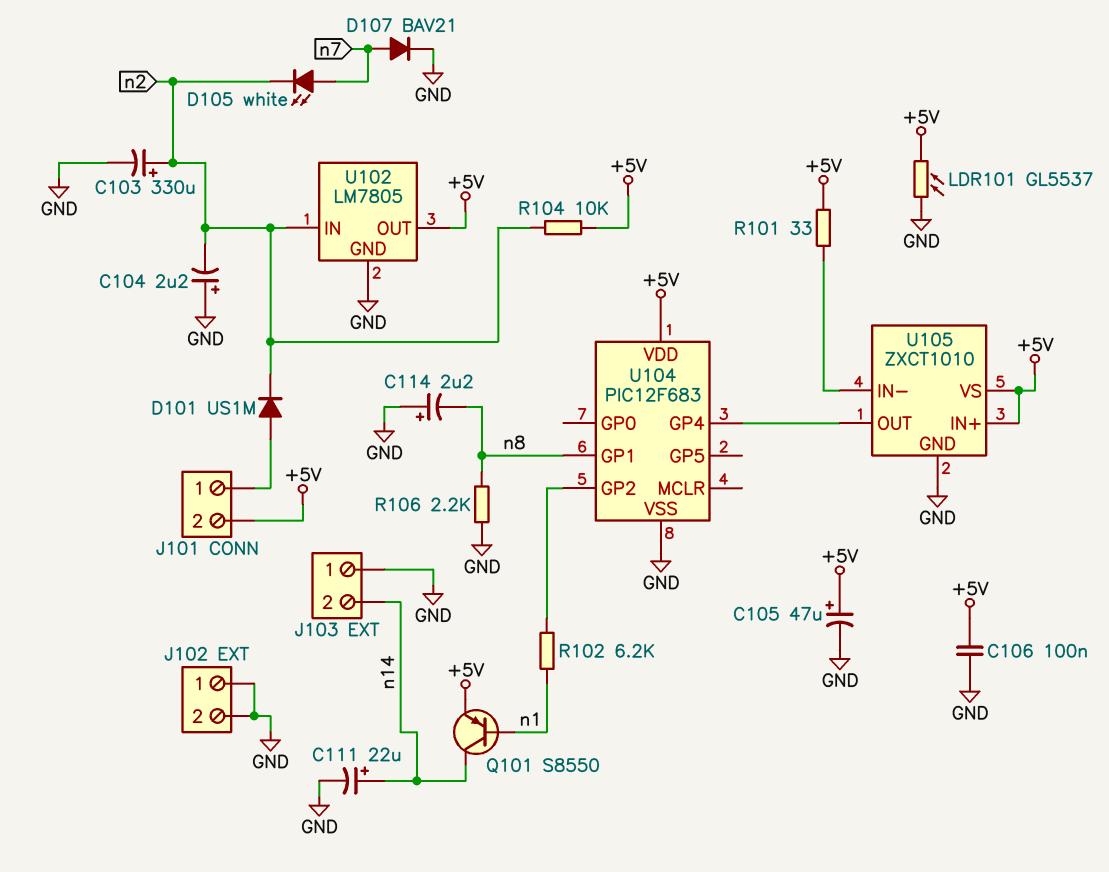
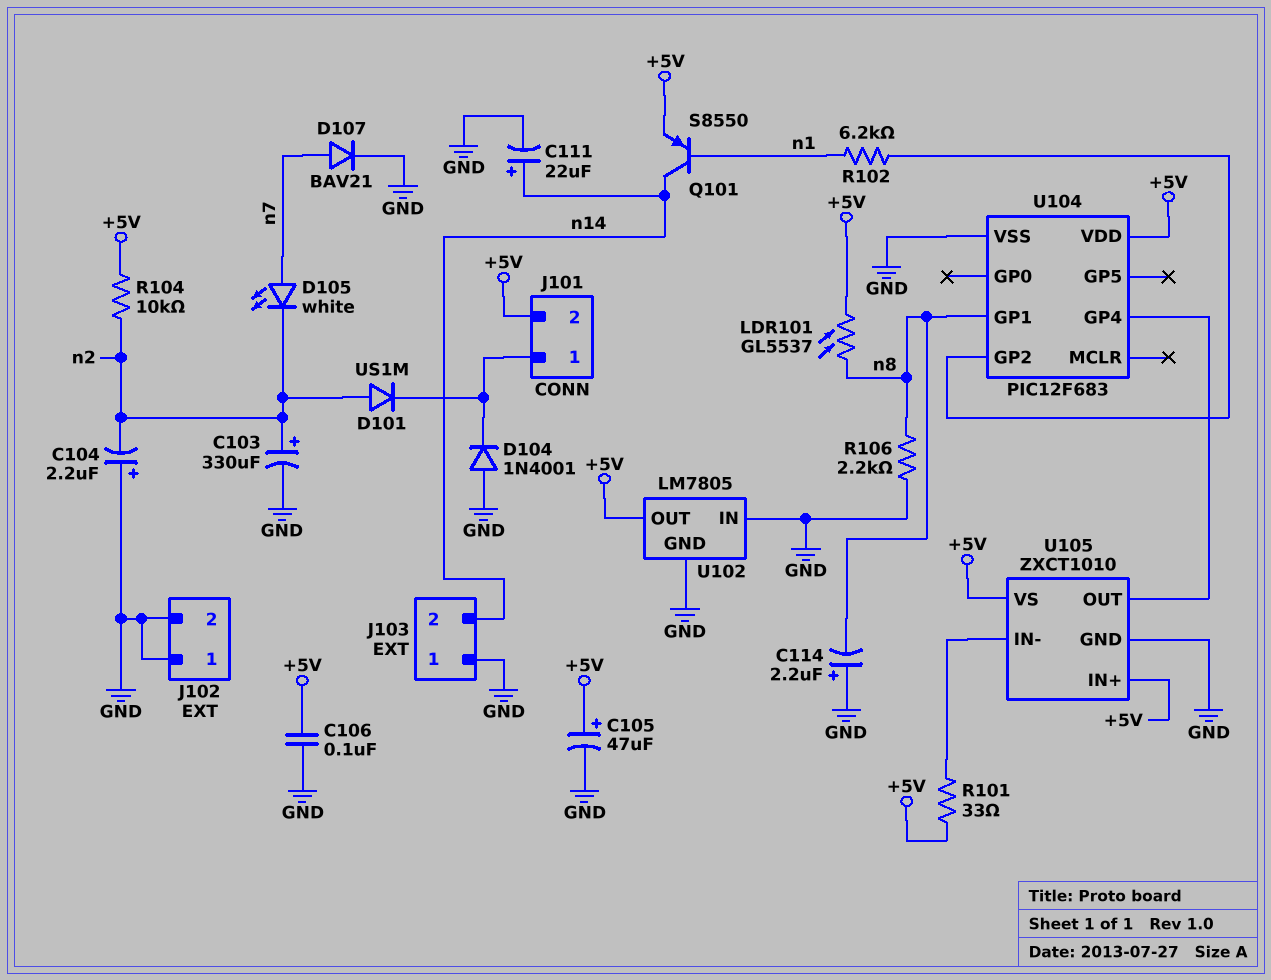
D101: diode US1M (A J101/1, K n2) -> diode US1M (A n2, K J101/1)
D104: none -> diode 1N4001 (A GND, K J101/1)
LDR101: GL5537 (+5V, GND) -> GL5537 (+5V, n8)
U102 pin IN: n2 -> GND

